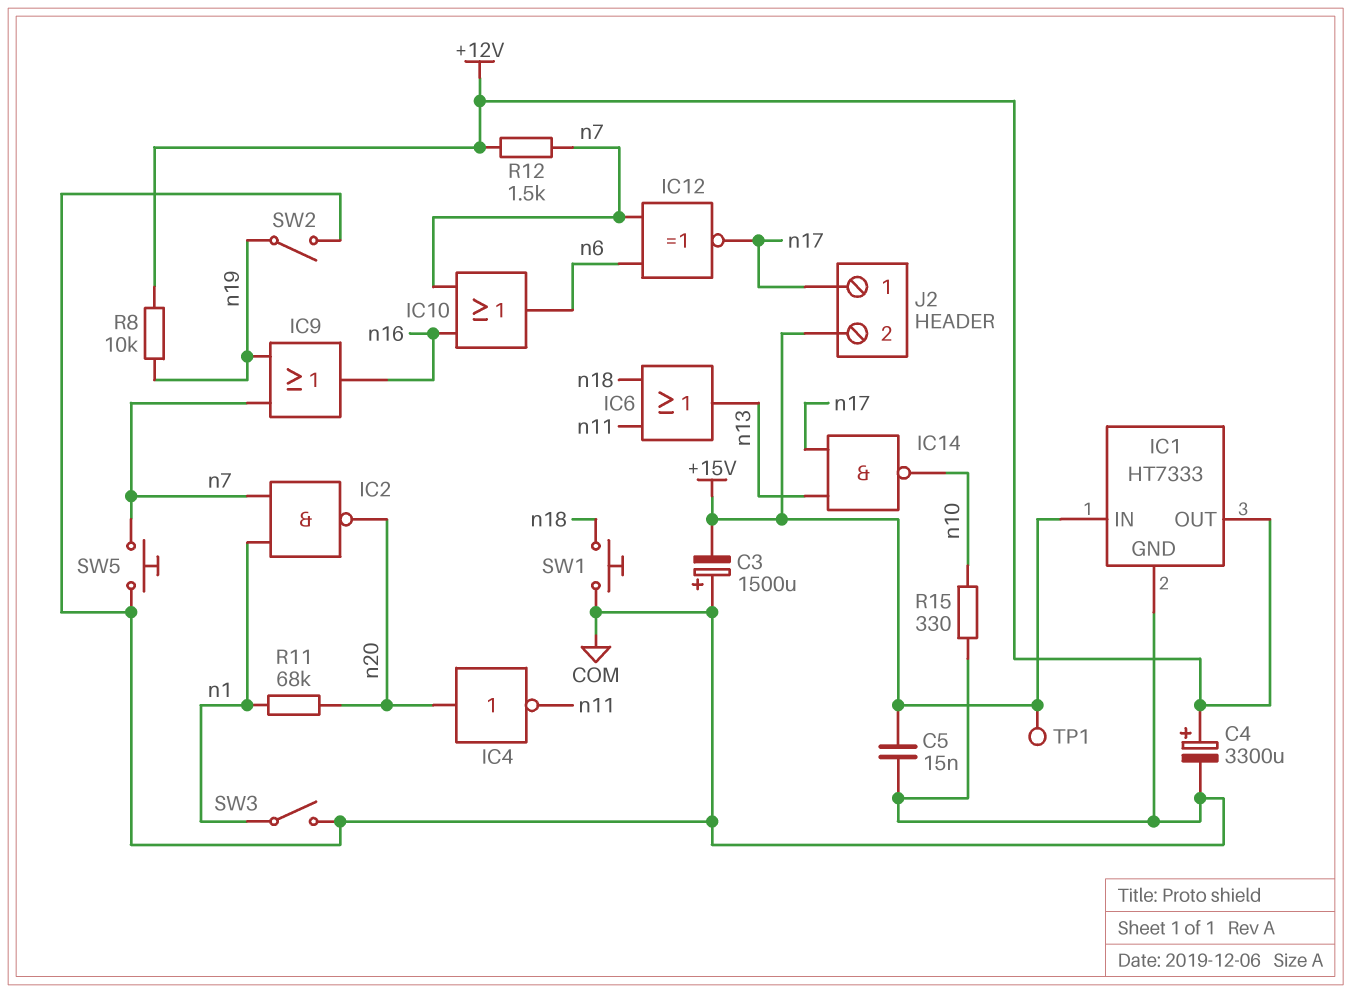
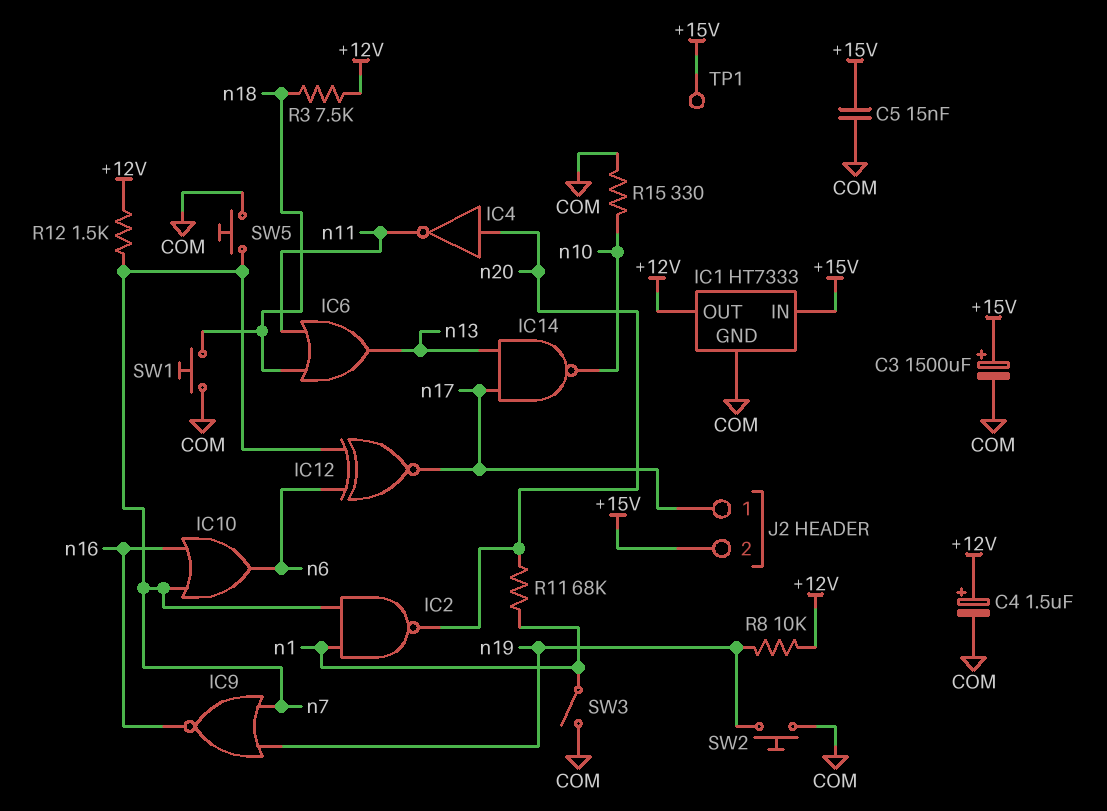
C3: 1500uF (plus COM, minus +15V) -> 1500uF (plus +15V, minus COM)
C4: 3300uF (plus +12V, minus COM) -> 1.5uF (plus +12V, minus COM)
IC9: OR (in n7, in n19, out n16) -> NOR (in n7, in n19, out n16)
R3: none -> 7.5k (+12V, n18)
SW2: switch (COM, n19) -> button (COM, n19)

